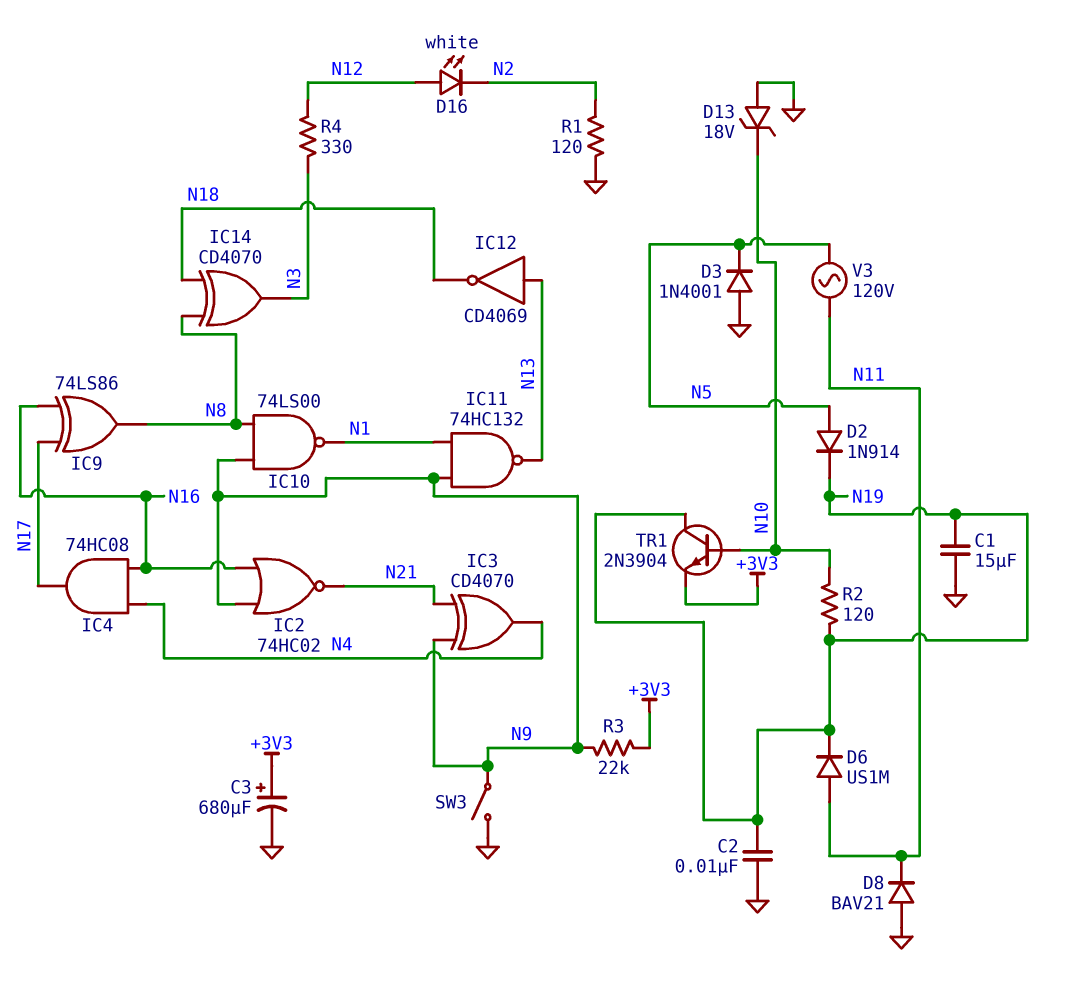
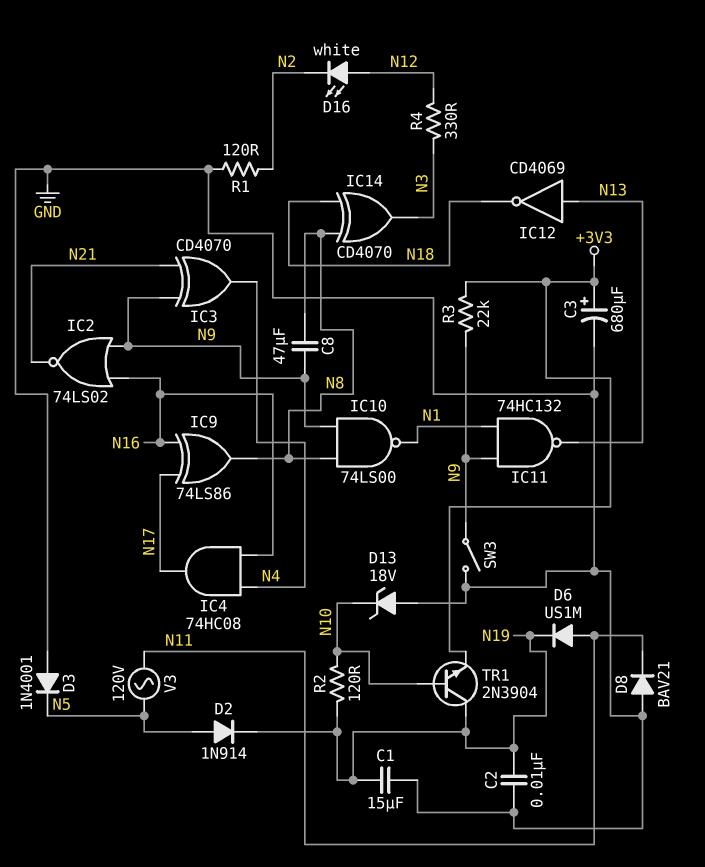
C8: none -> 47uF (N8, N9)
IC2: NOR 74HC02 (in N9, in N16, out N21) -> NOR 74LS02 (in N9, in N16, out N21)

